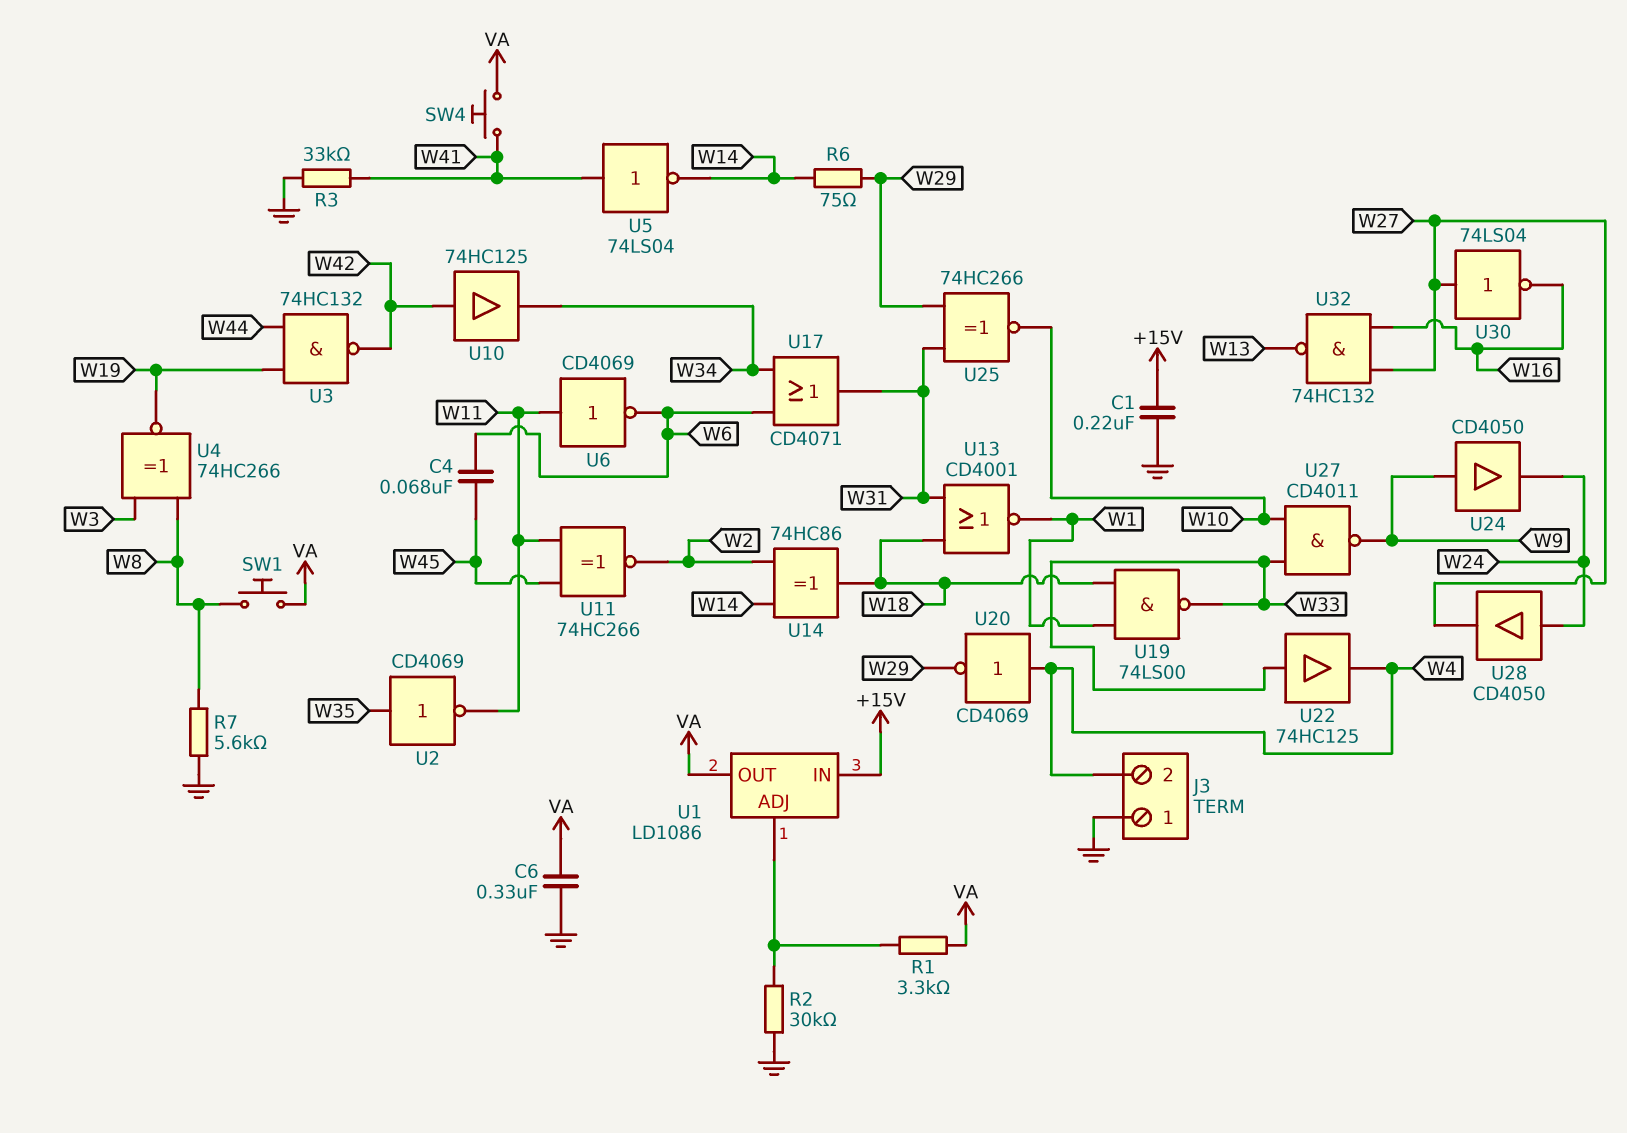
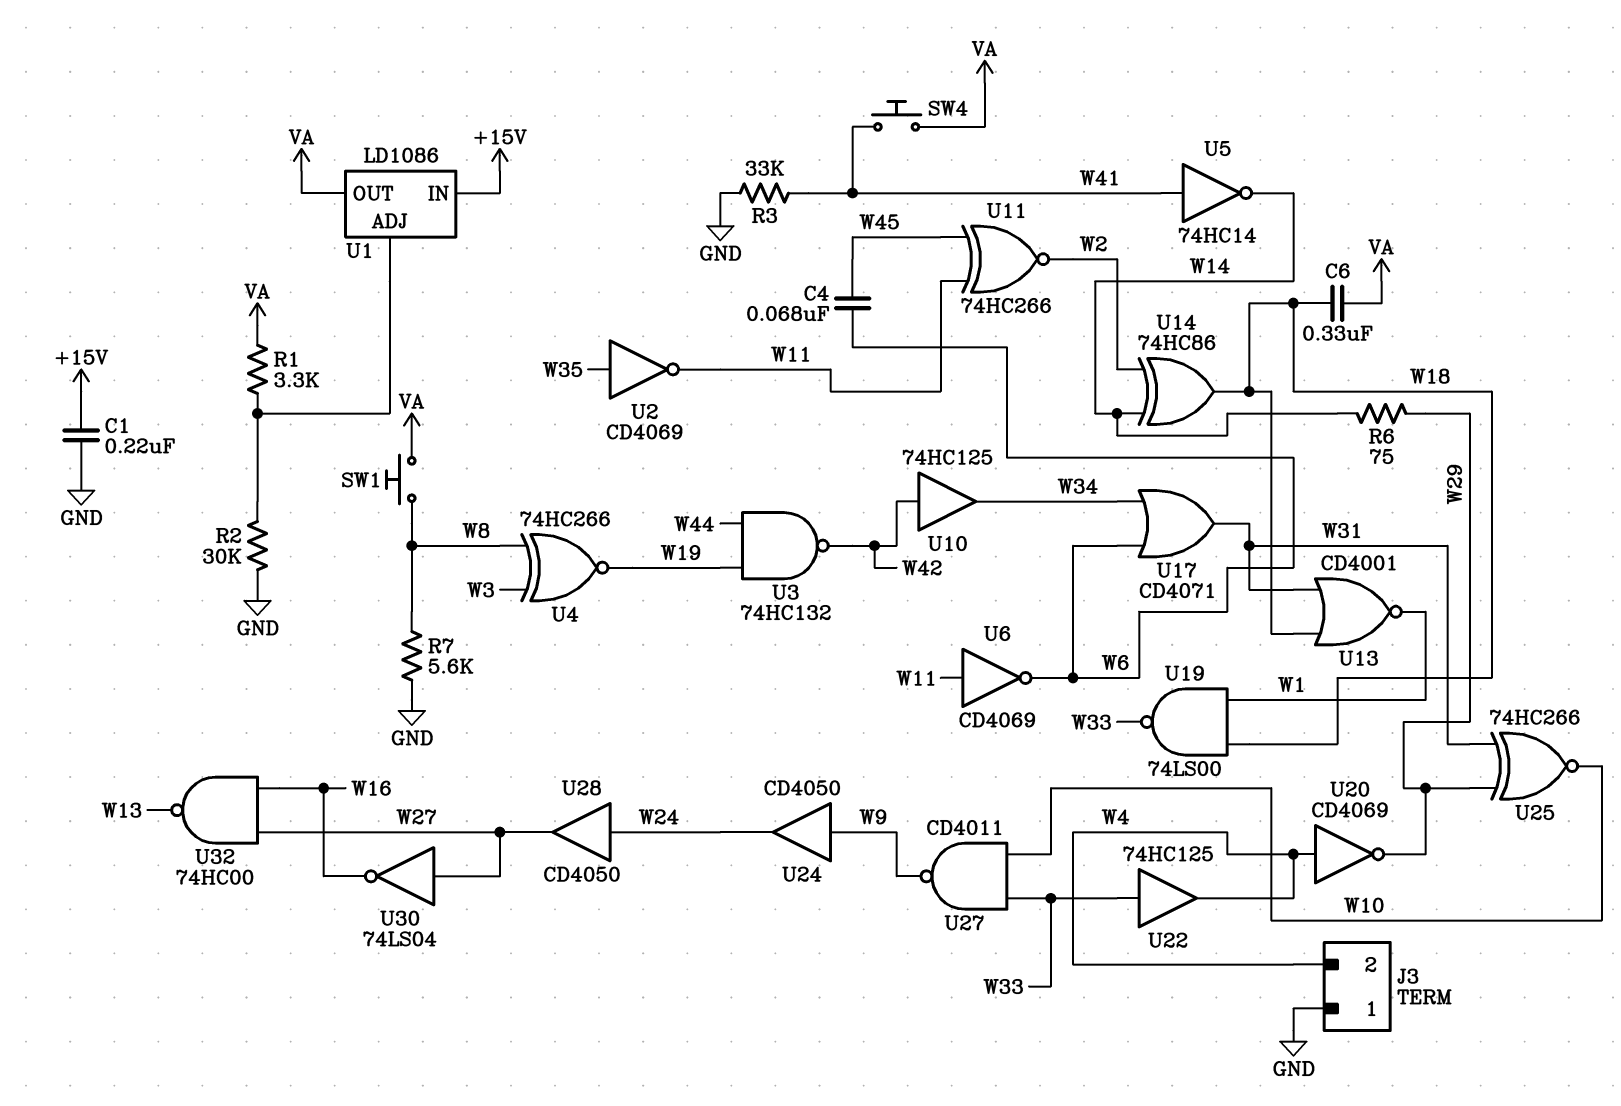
C6: 330nF (GND, VA) -> 330nF (VA, W18)
U5: NOT 74LS04 (in W41, out W14) -> NOT 74HC14 (in W41, out W14)
U32: NAND 74HC132 (in W16, in W27, out W13) -> NAND 74HC00 (in W16, in W27, out W13)

